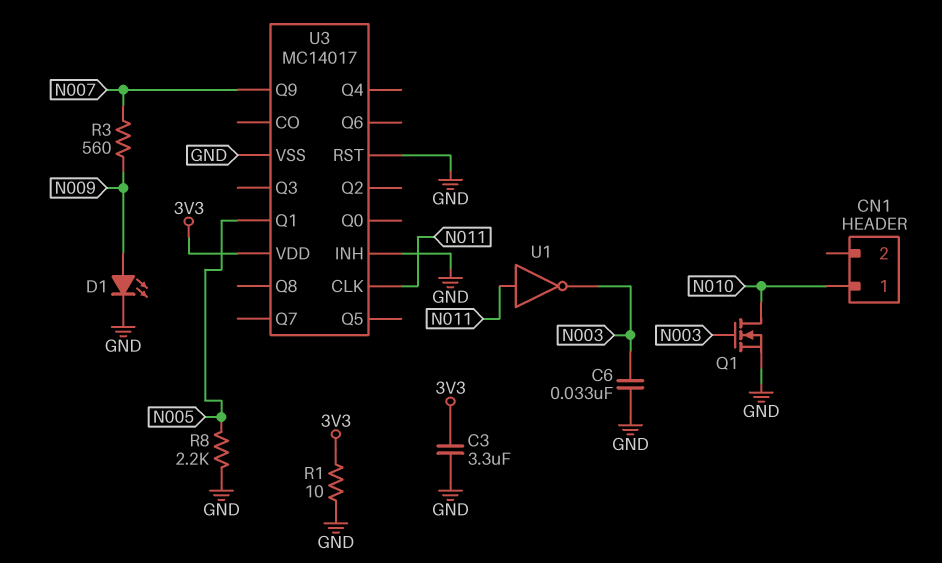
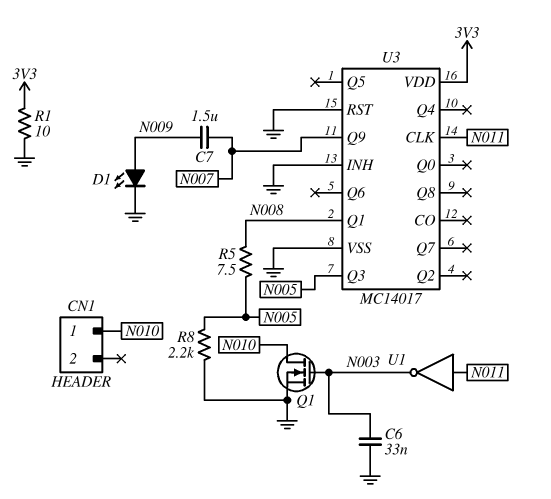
C3: 3.3uF (3V3, GND) -> none
C7: none -> 1.5uF (N007, N009)
R3: 560 (N007, N009) -> none
R5: none -> 7.5 (N005, N008)
U3 pin Q1: N005 -> N008
U3 pin Q3: none -> N005

